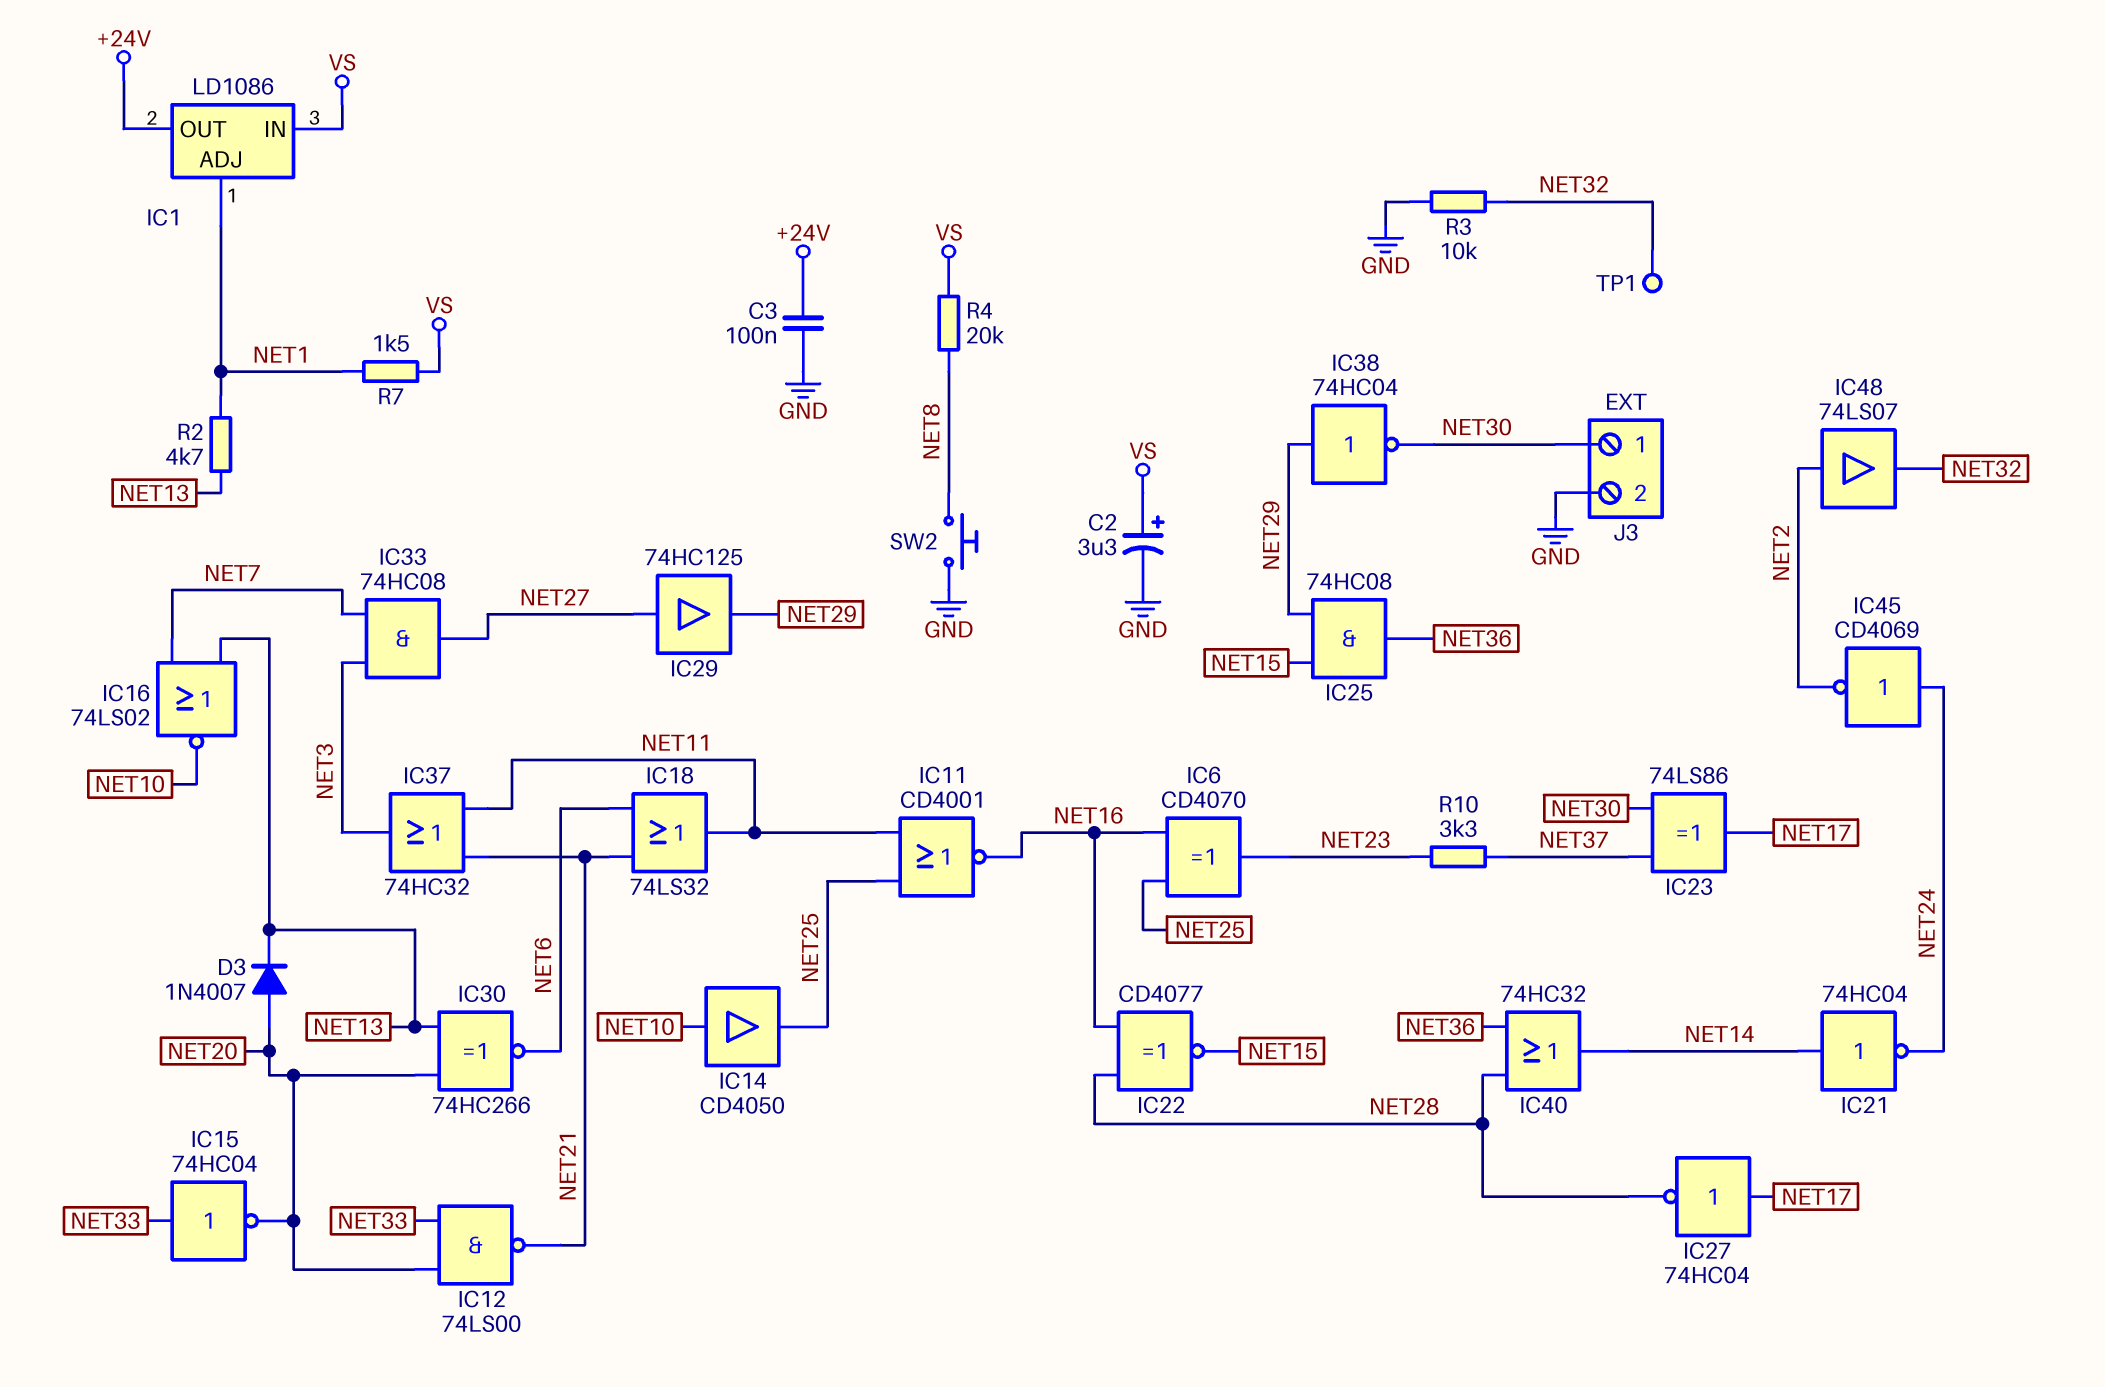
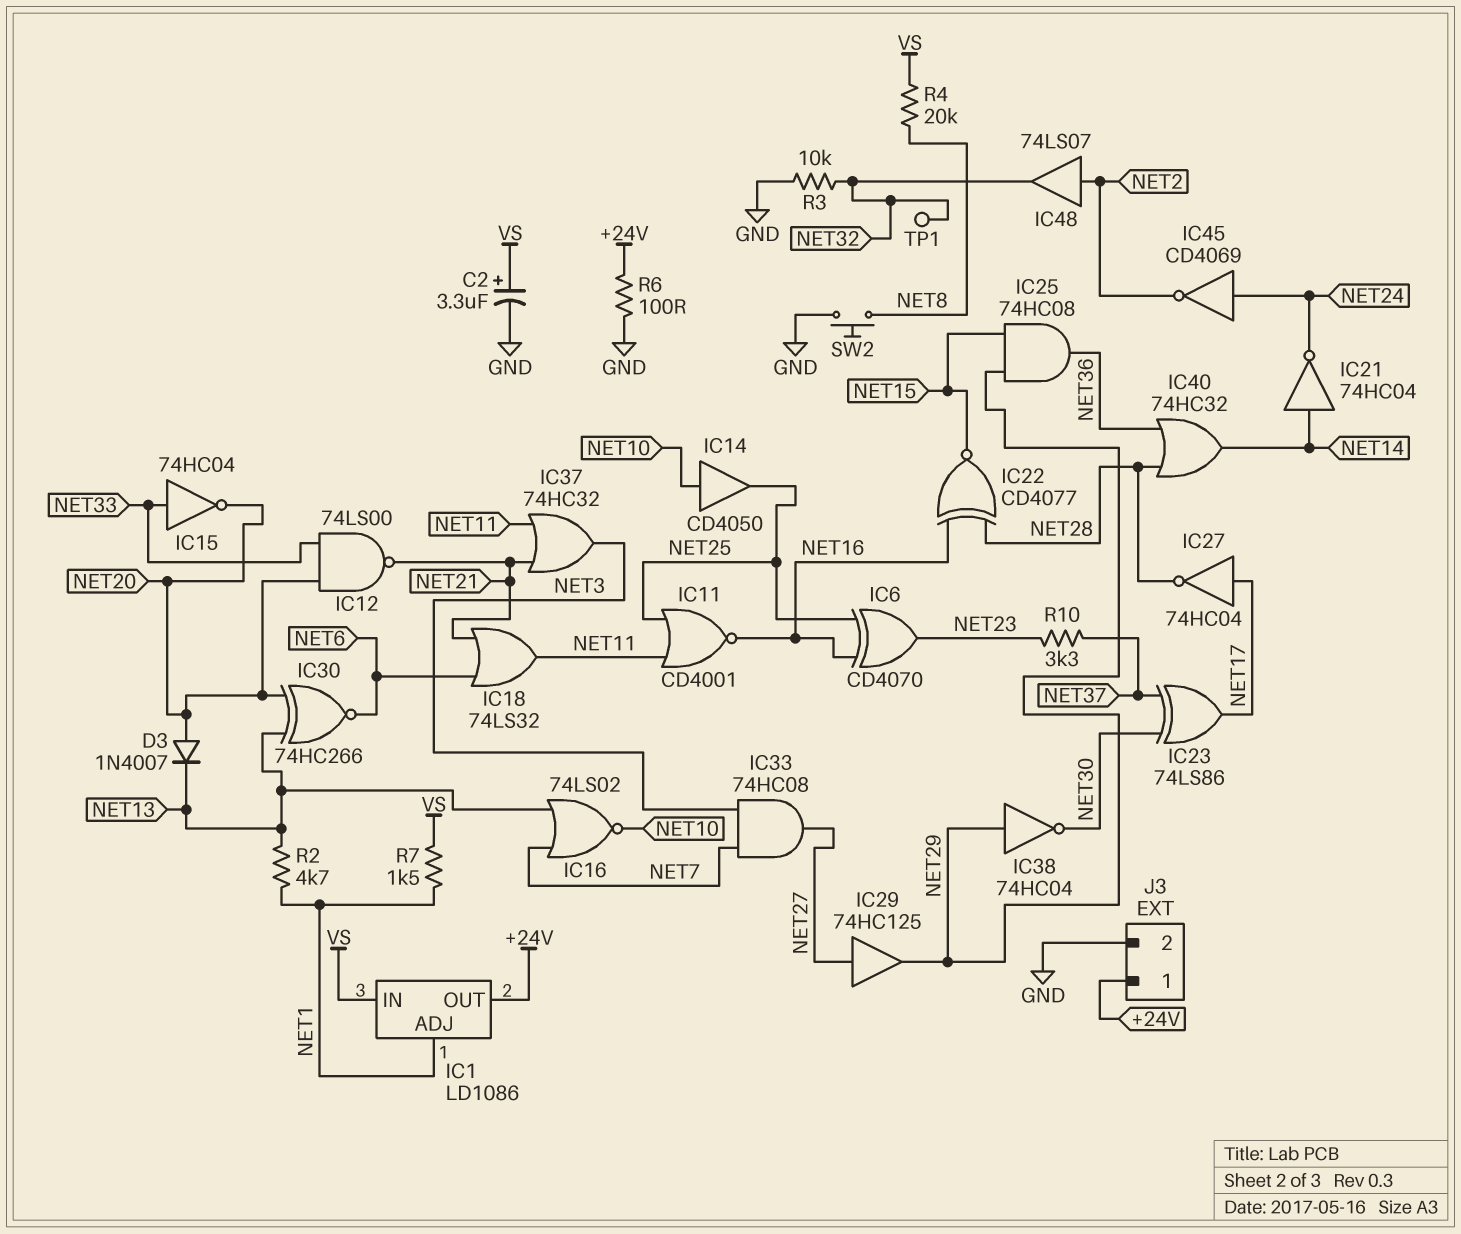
C3: 100nF (+24V, GND) -> none
J3 pin 1: NET30 -> +24V
R6: none -> 100 (+24V, GND)

